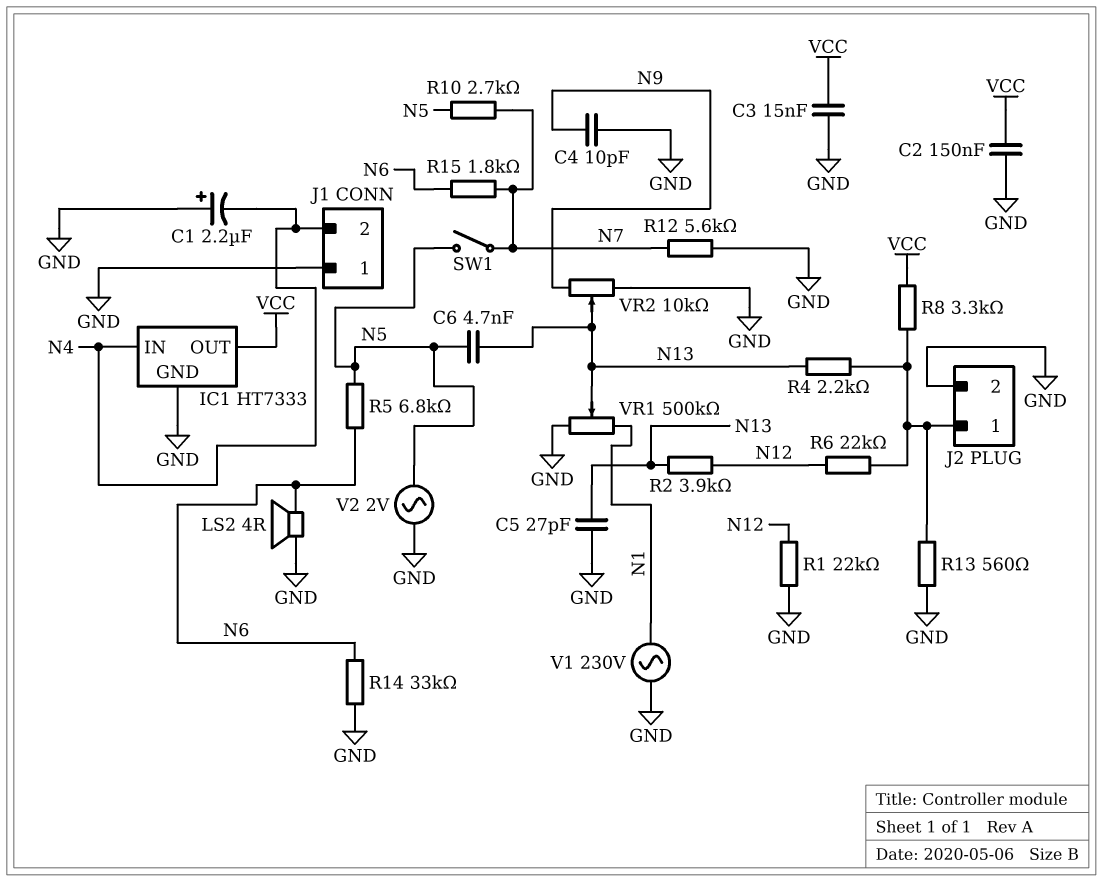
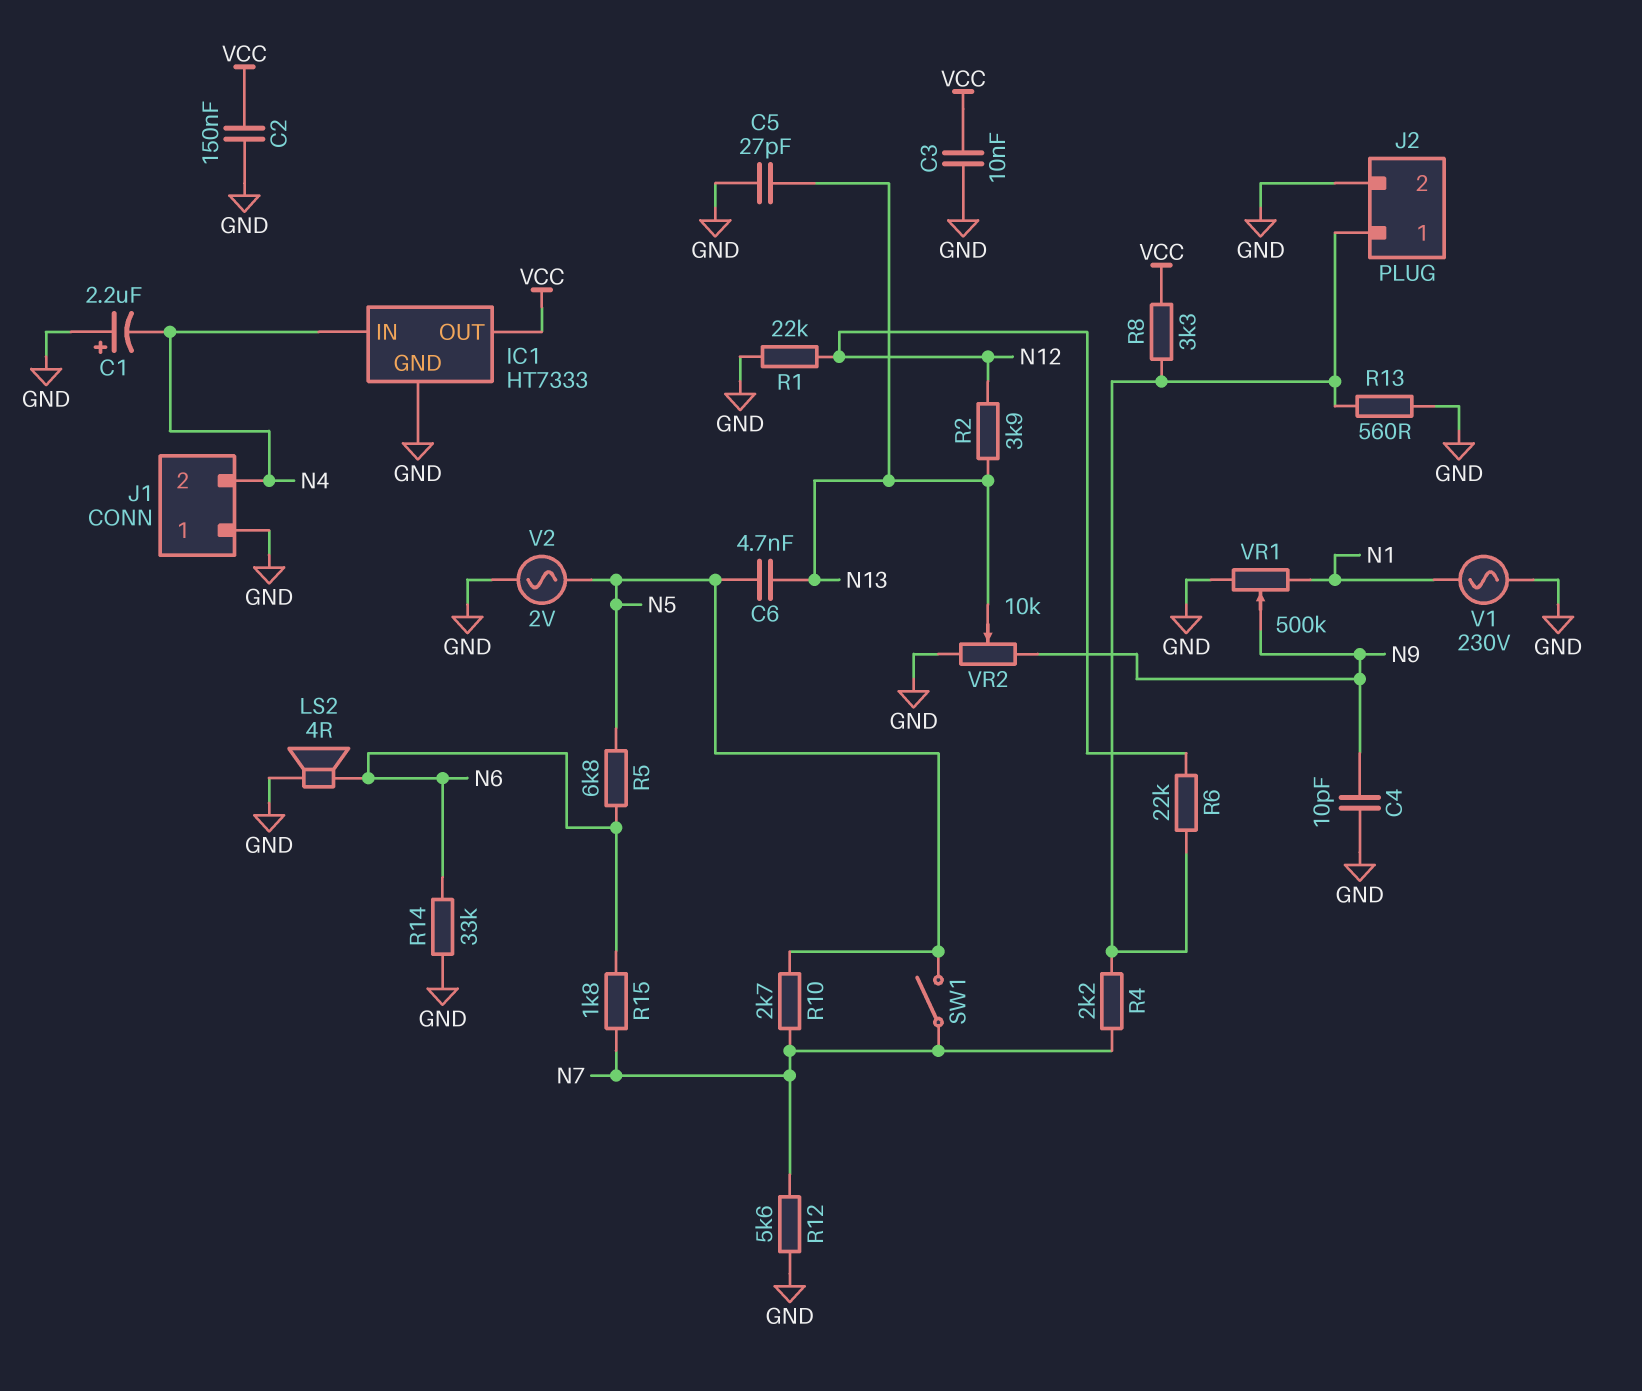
C3: 15nF (GND, VCC) -> 10nF (GND, VCC)
R4: 2.2k (J2/1, N13) -> 2.2k (J2/1, N7)
VR1: 500k (GND, N1, wiper N13) -> 500k (GND, N1, wiper N9)

